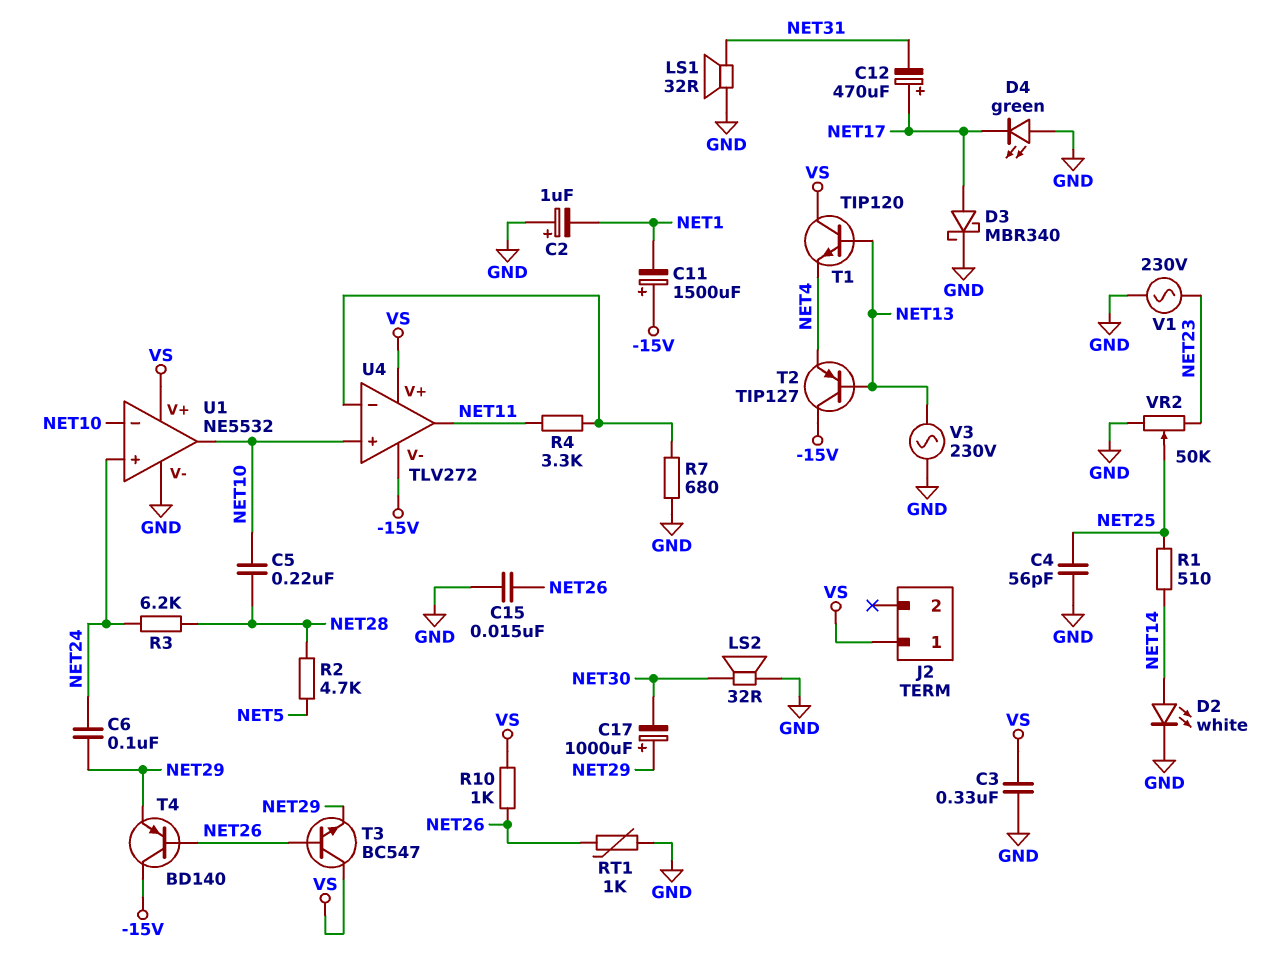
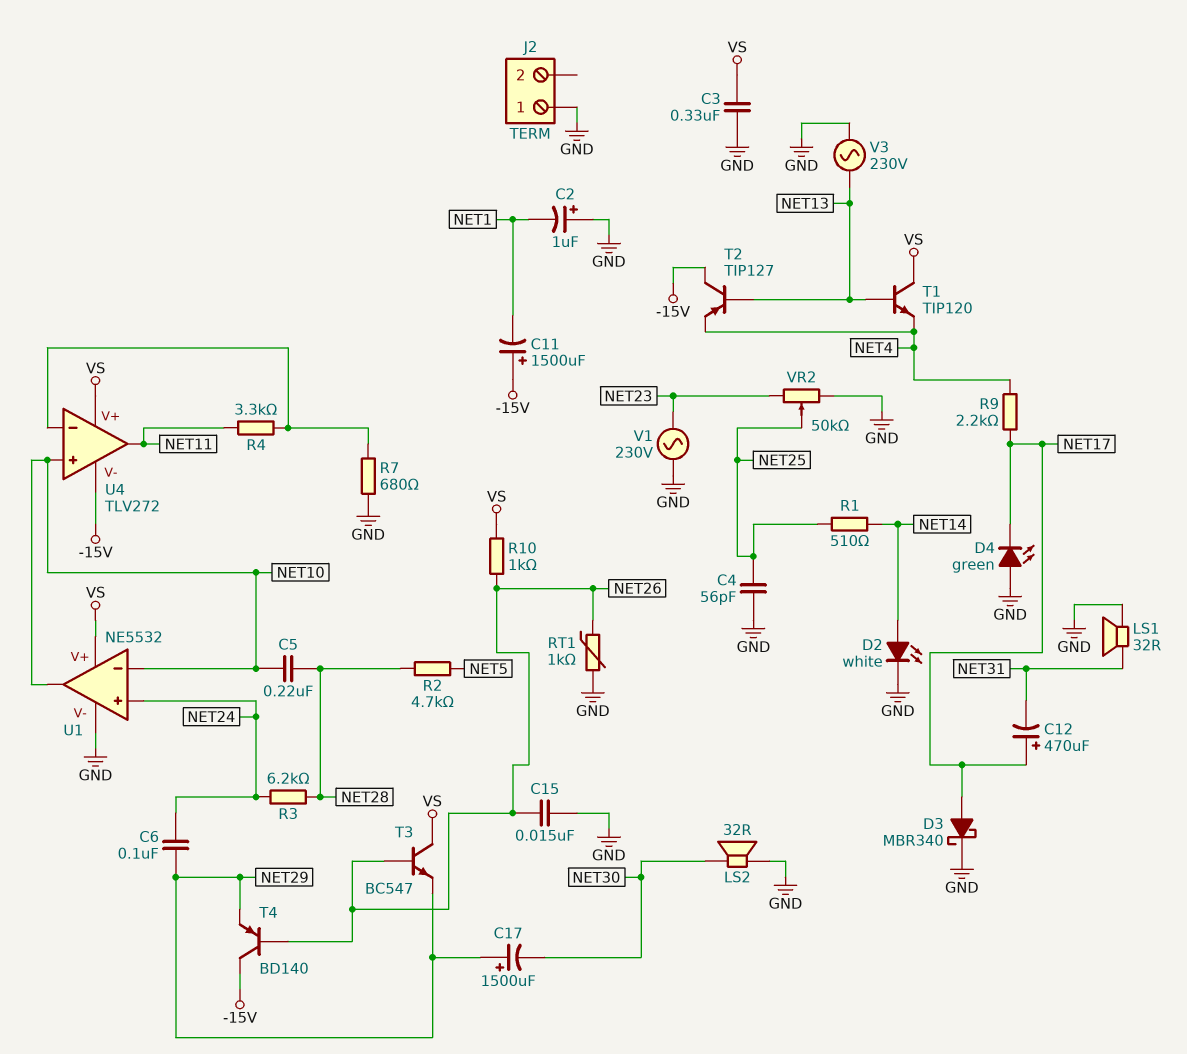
C17: 1000uF (plus NET29, minus NET30) -> 1500uF (plus NET29, minus NET30)
J2 pin 1: VS -> GND
R9: none -> 2.2k (NET4, NET17)

